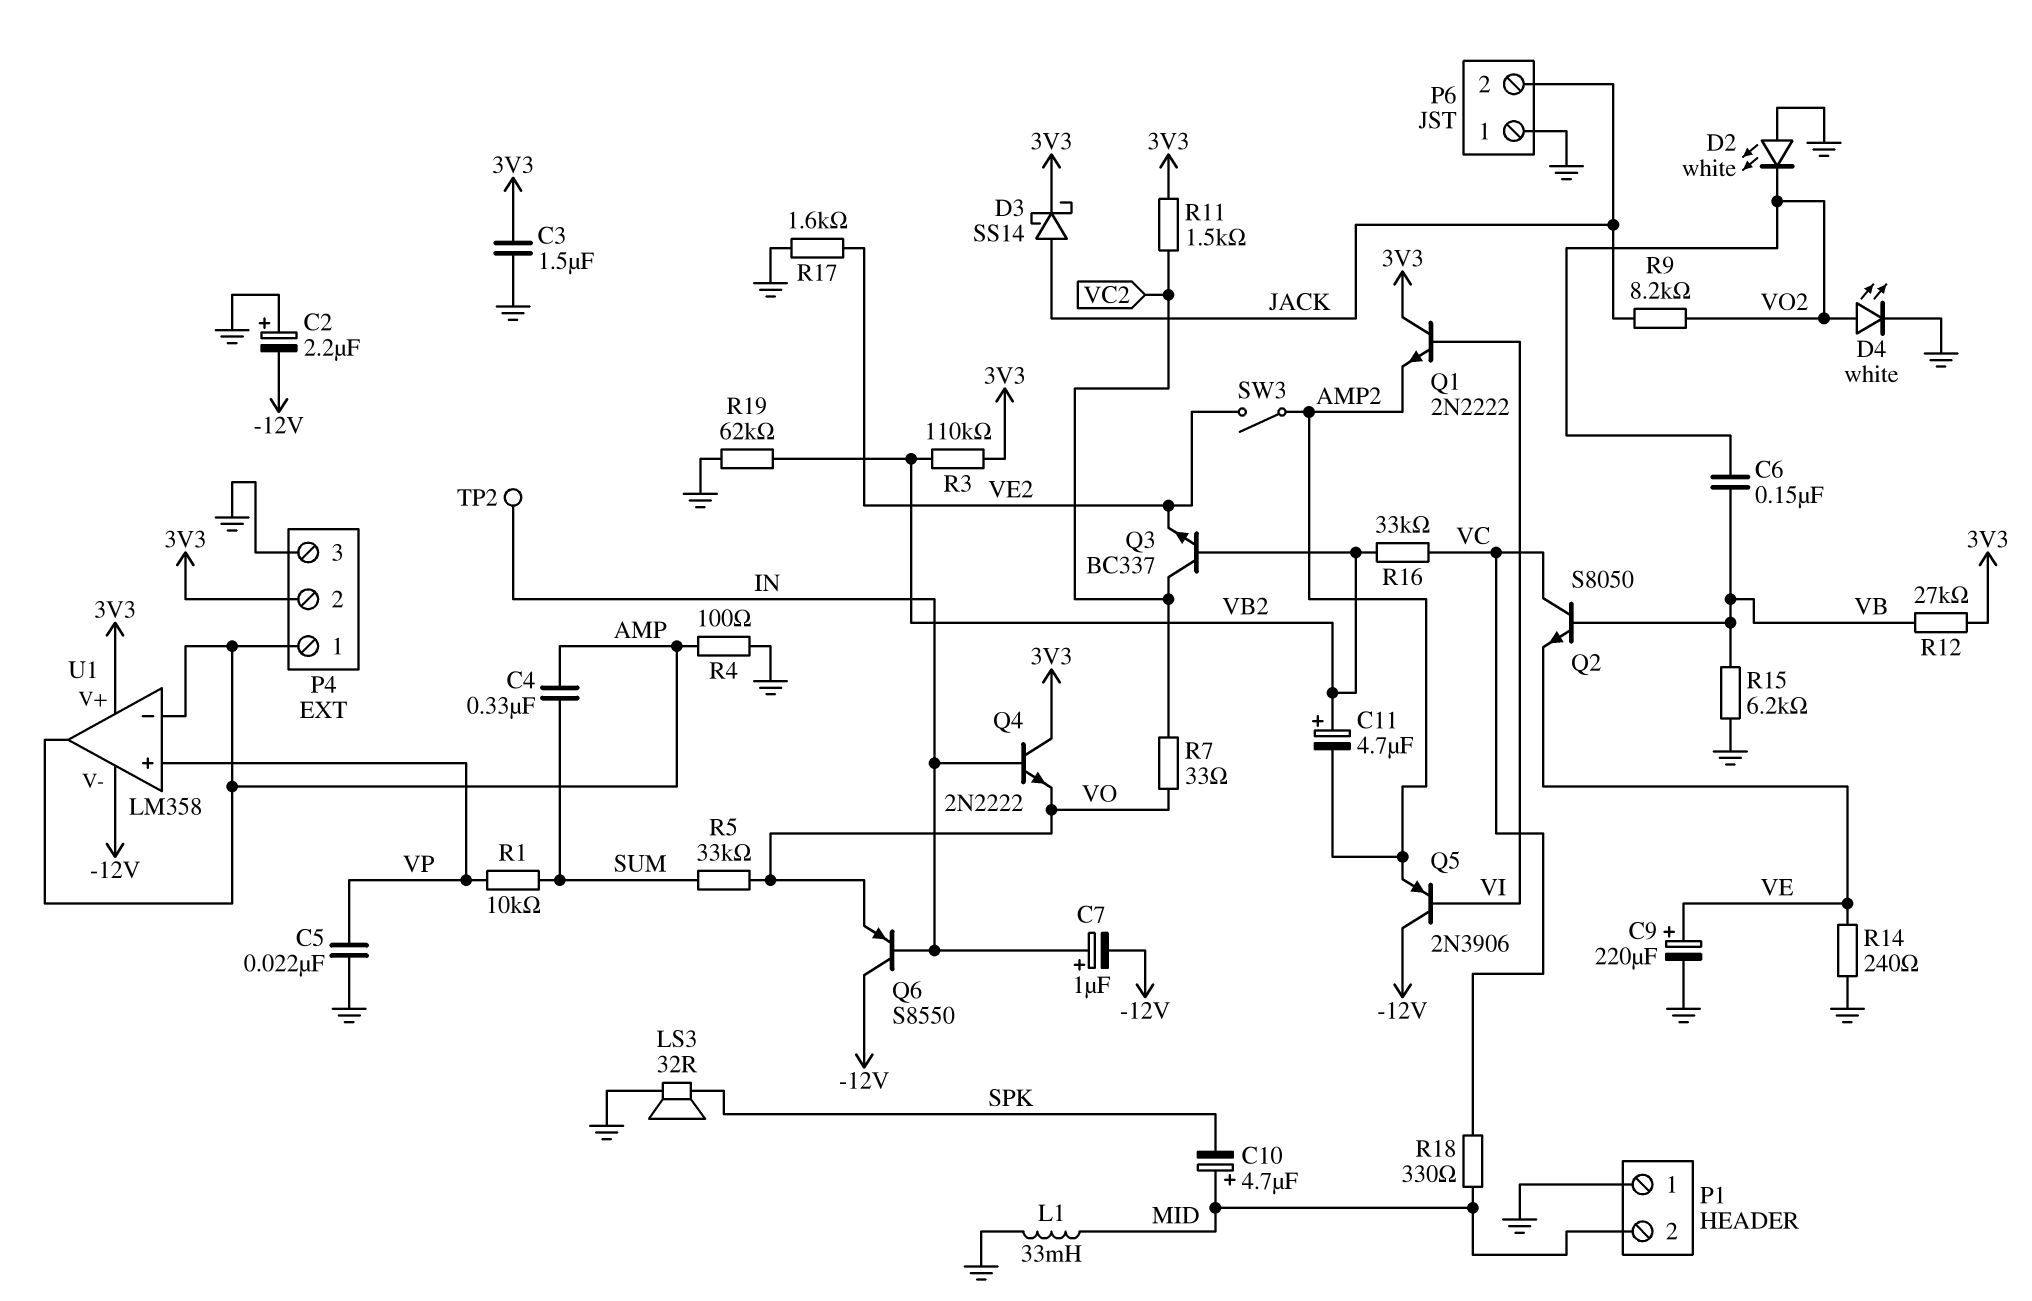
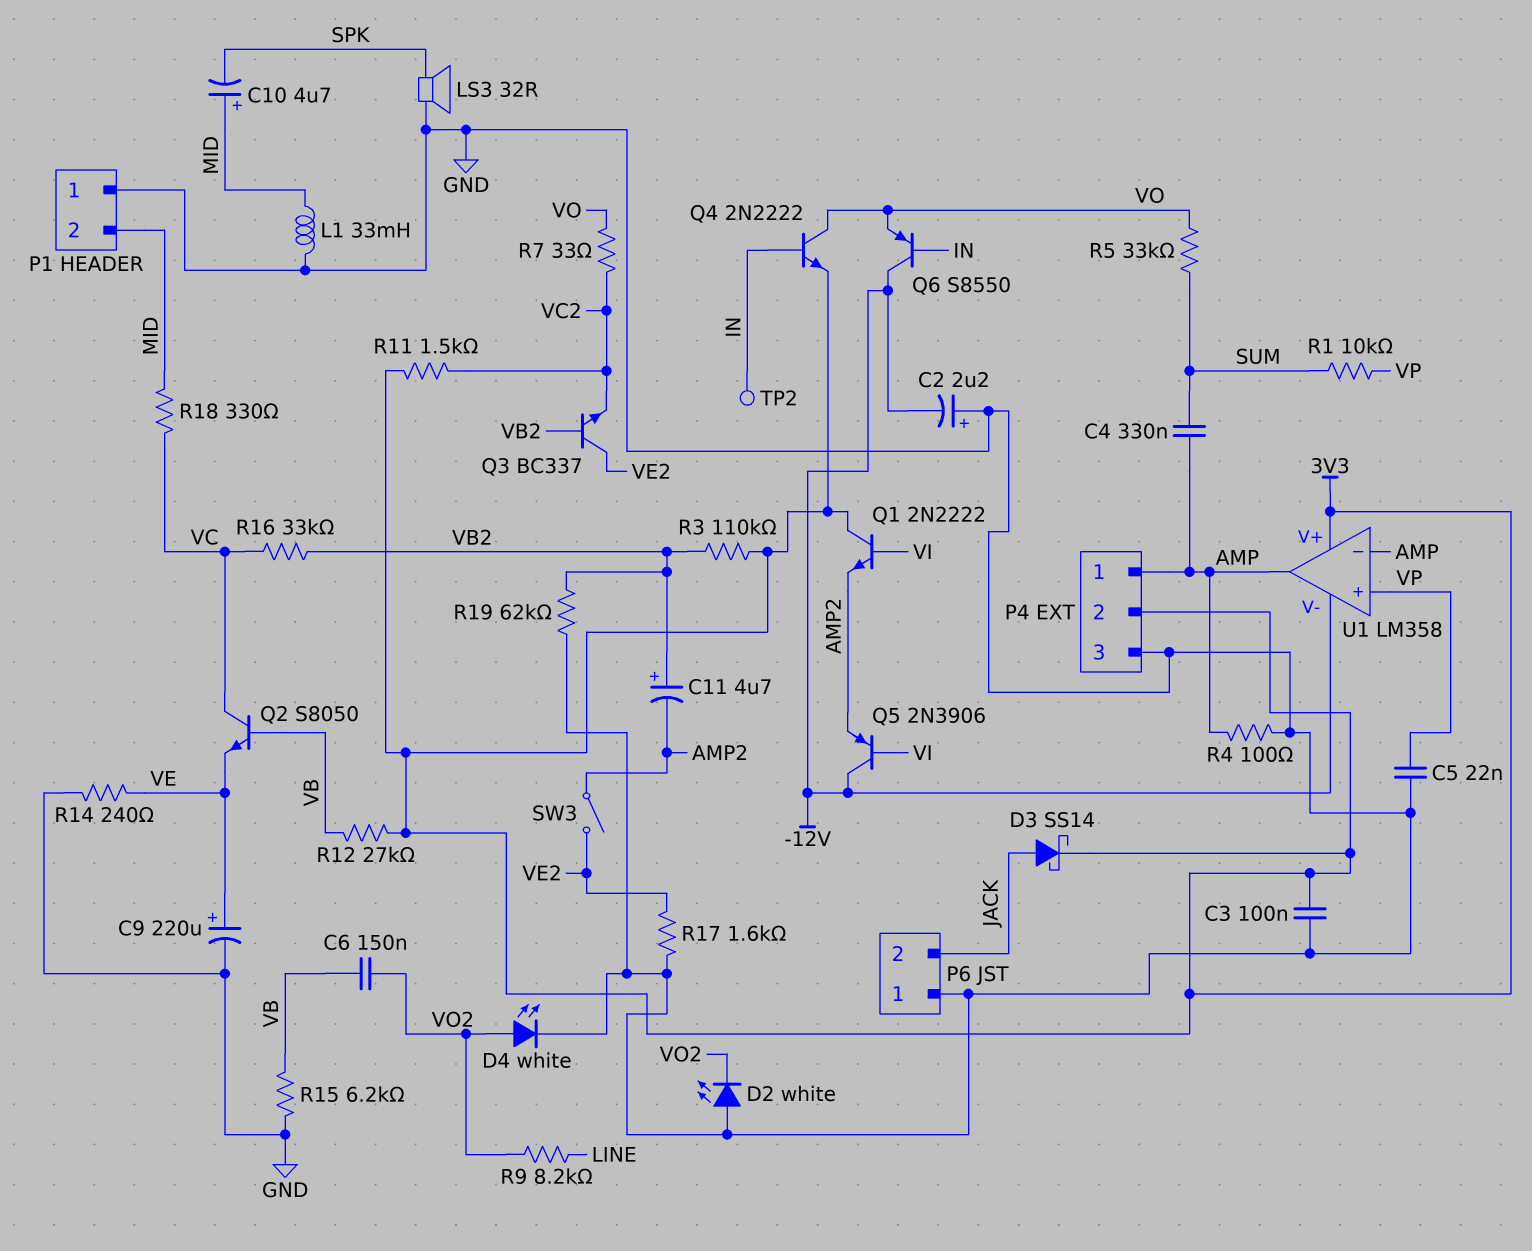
C3: 1.5uF (3V3, GND) -> 100nF (3V3, GND)
C7: 1uF (plus IN, minus -12V) -> none
Q3: NPN BC337 (B VB2, C VC2, E VE2) -> NPN BC337 (B VB2, C VE2, E VC2)
Q4: NPN 2N2222 (B IN, C 3V3, E VO) -> NPN 2N2222 (B IN, C VO, E 3V3)
R9: 8.2k (JACK, VO2) -> 8.2k (LINE, VO2)

